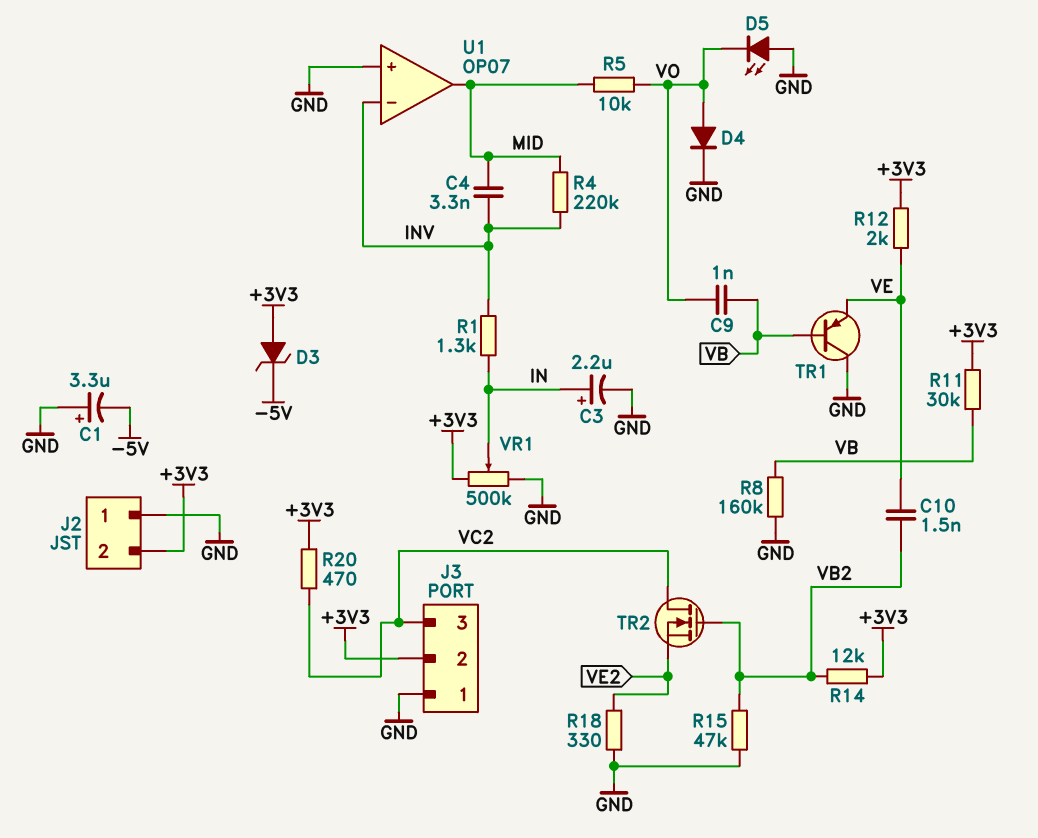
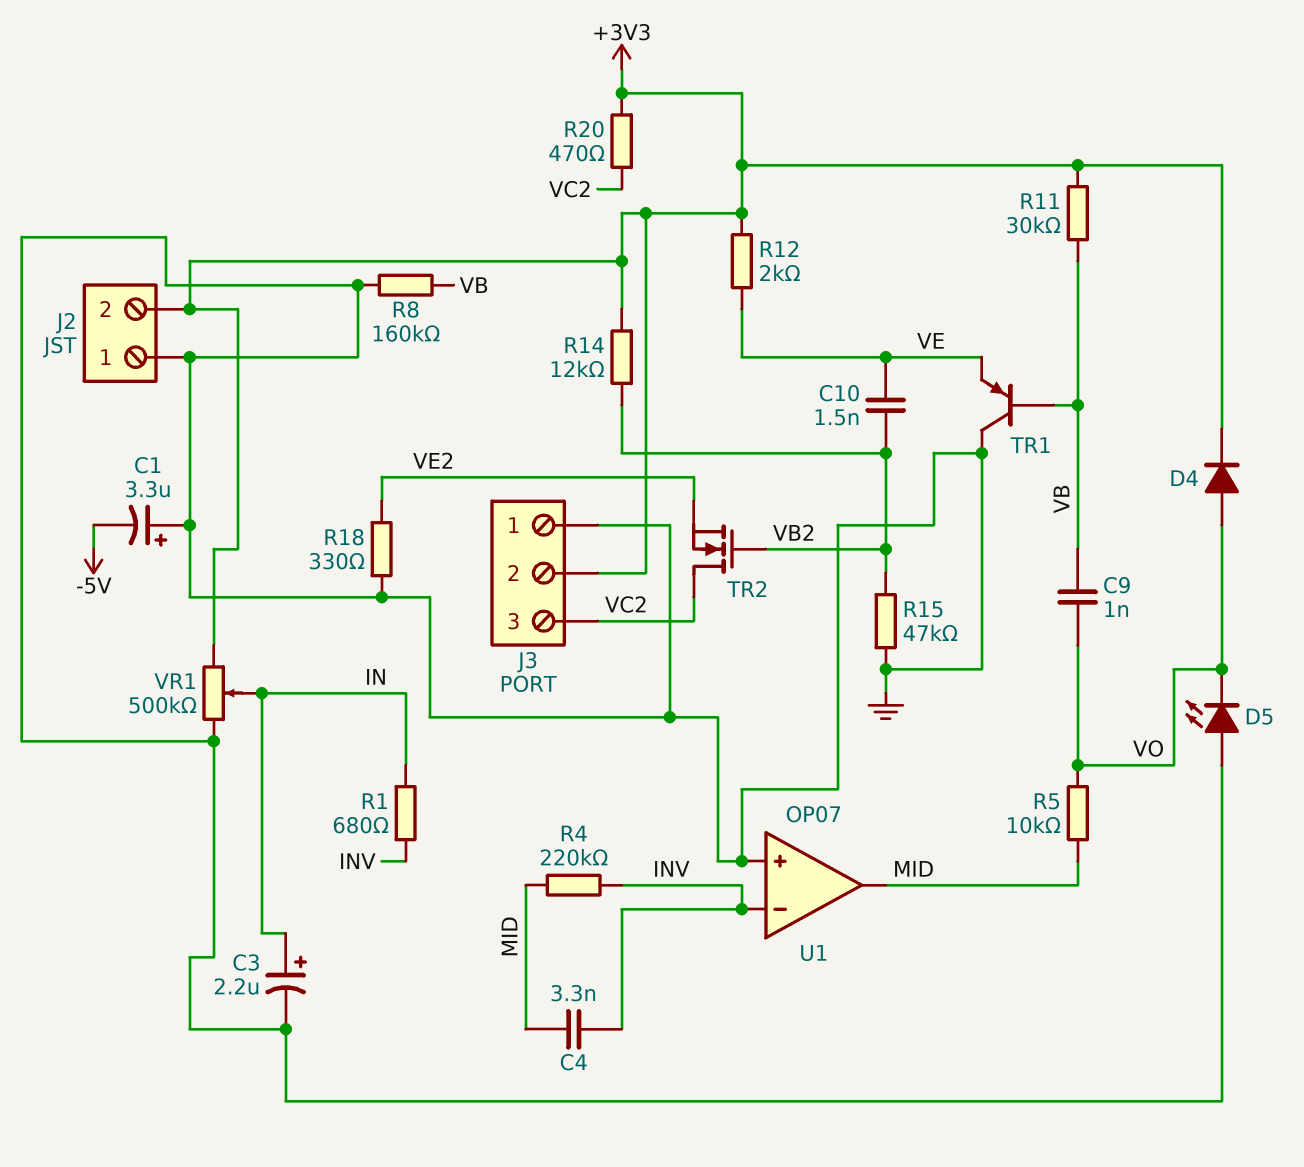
D3: zener (A +3V3, K -5V) -> none
D4: diode (A VO, K GND) -> diode (A VO, K +3V3)
R1: 1.3k (IN, INV) -> 680 (IN, INV)

